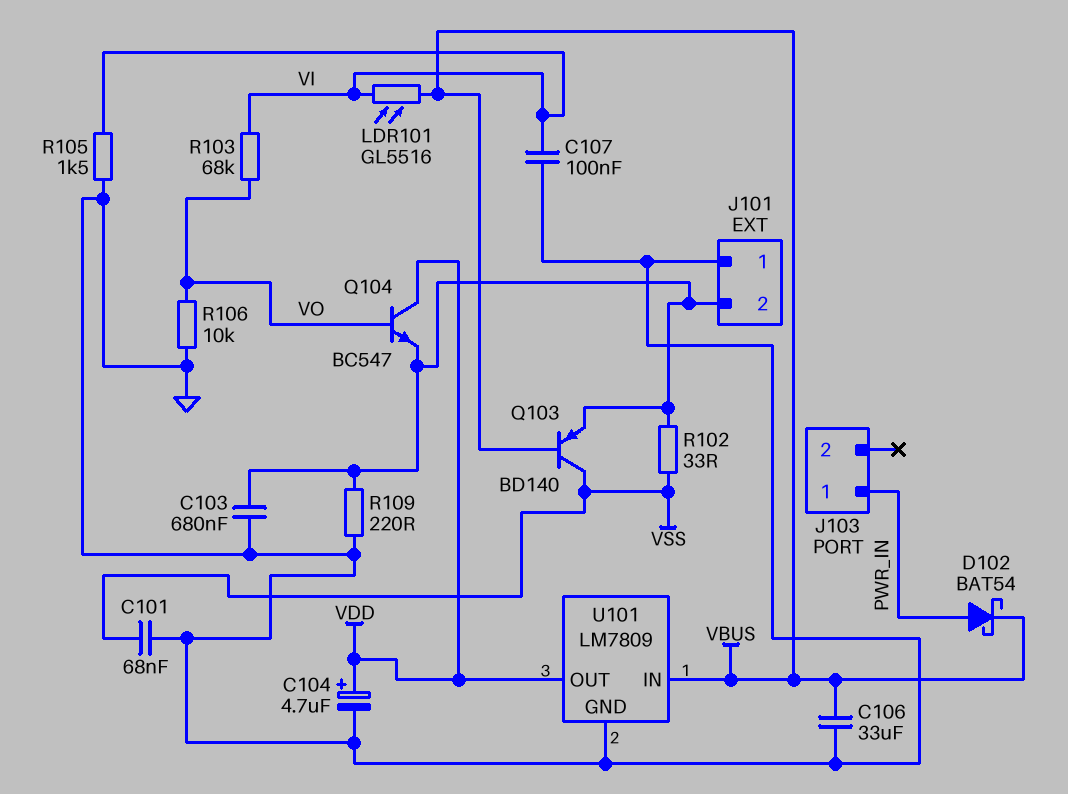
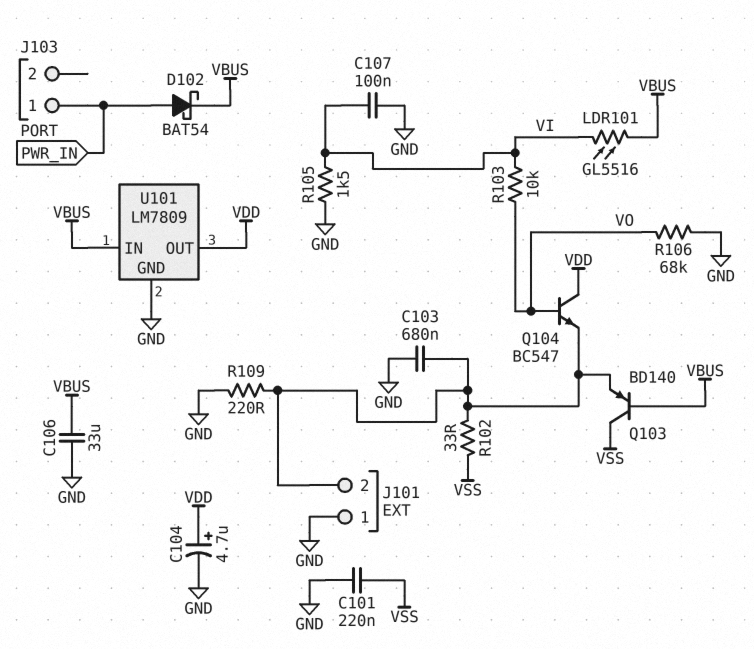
C101: 68nF (GND, VSS) -> 220nF (GND, VSS)
R103: 68k (VI, VO) -> 10k (VI, VO)
R106: 10k (GND, VO) -> 68k (GND, VO)

